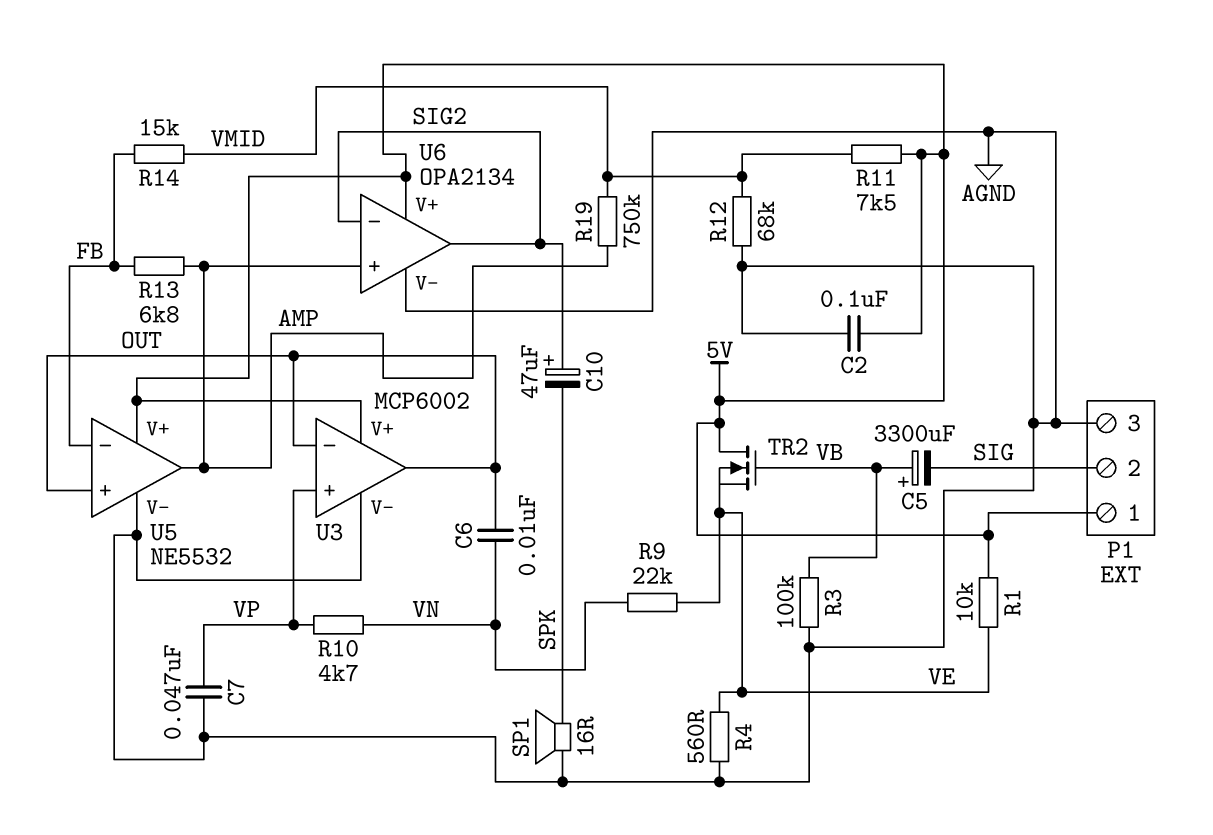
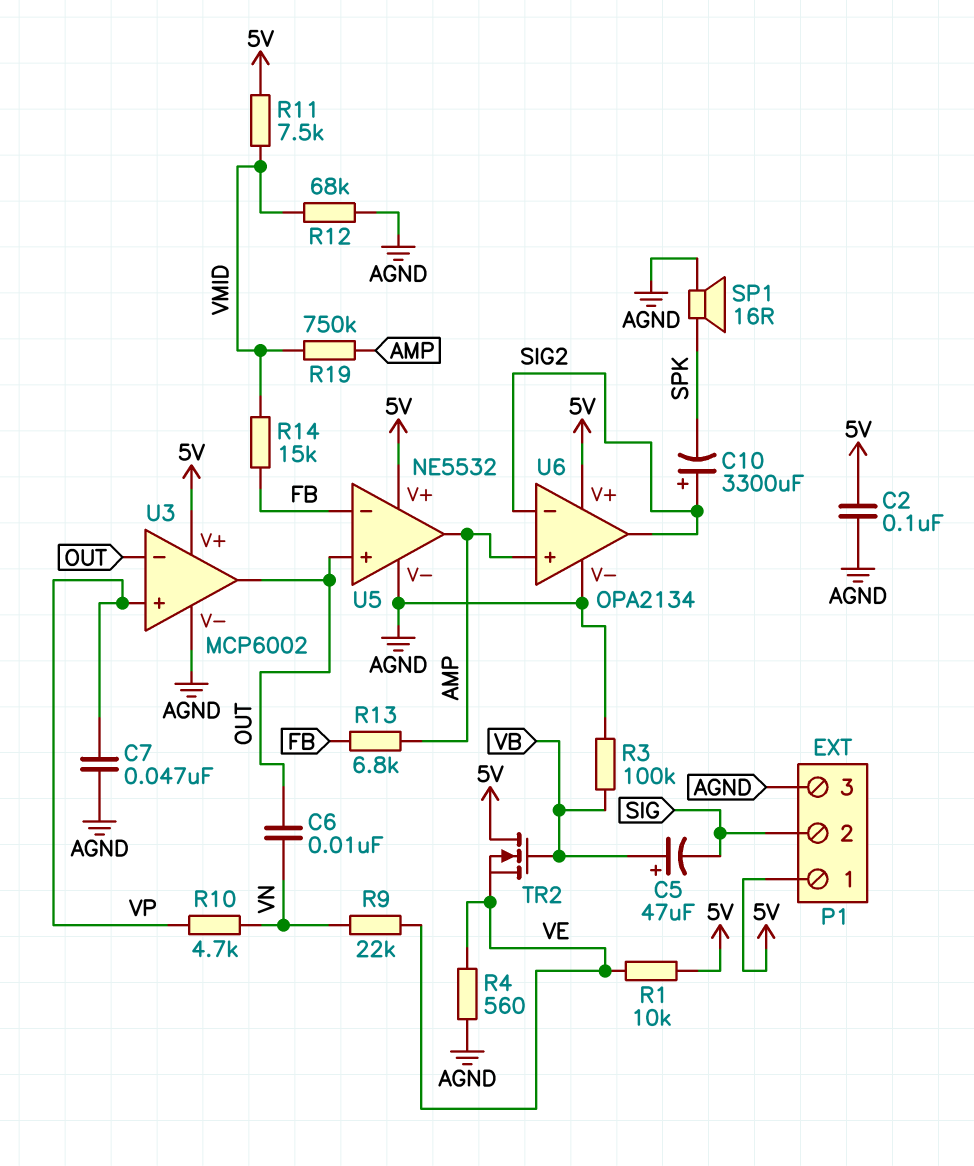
C5: 3300uF (plus VB, minus SIG) -> 47uF (plus VB, minus SIG)
C10: 47uF (plus SIG2, minus SPK) -> 3300uF (plus SIG2, minus SPK)

